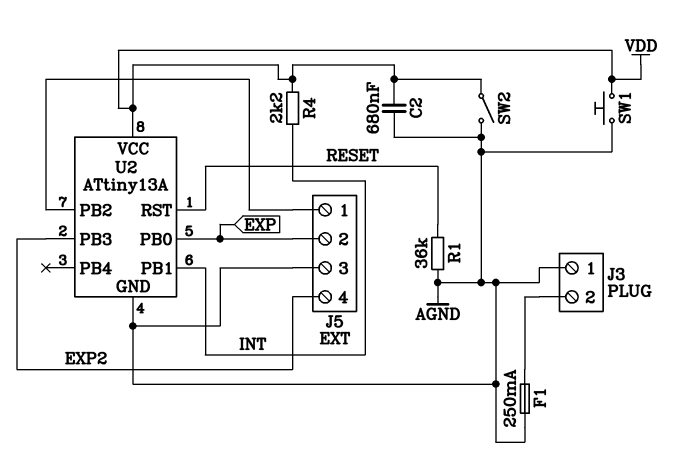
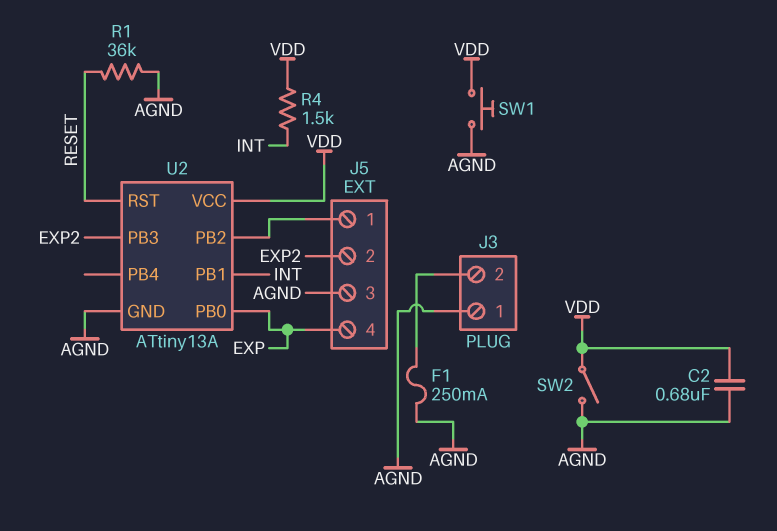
J5 pin 2: EXP -> EXP2
J5 pin 4: EXP2 -> EXP
R4: 2.2k (INT, VDD) -> 1.5k (INT, VDD)

